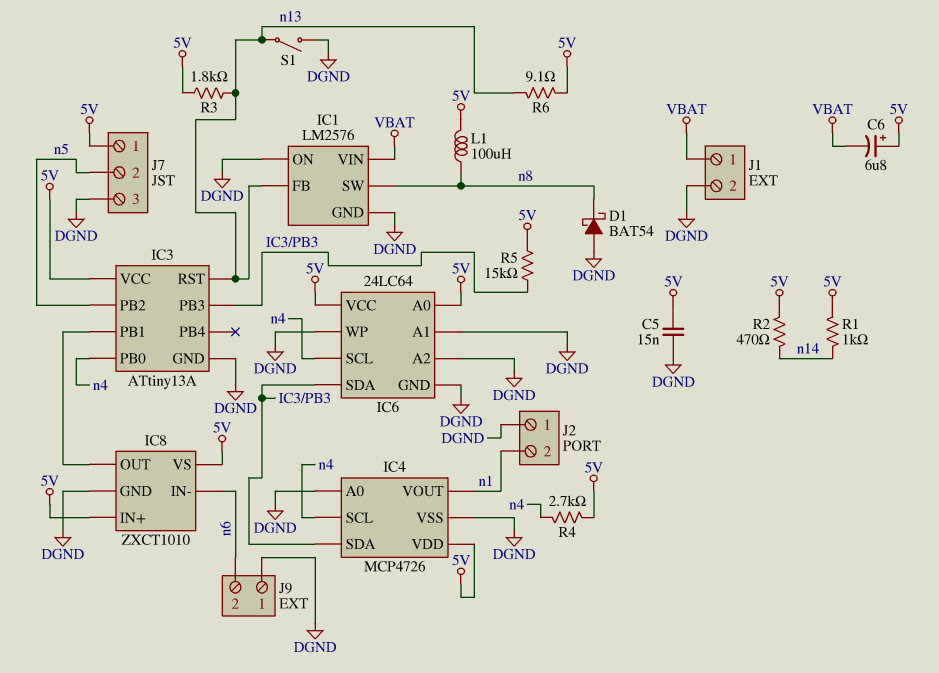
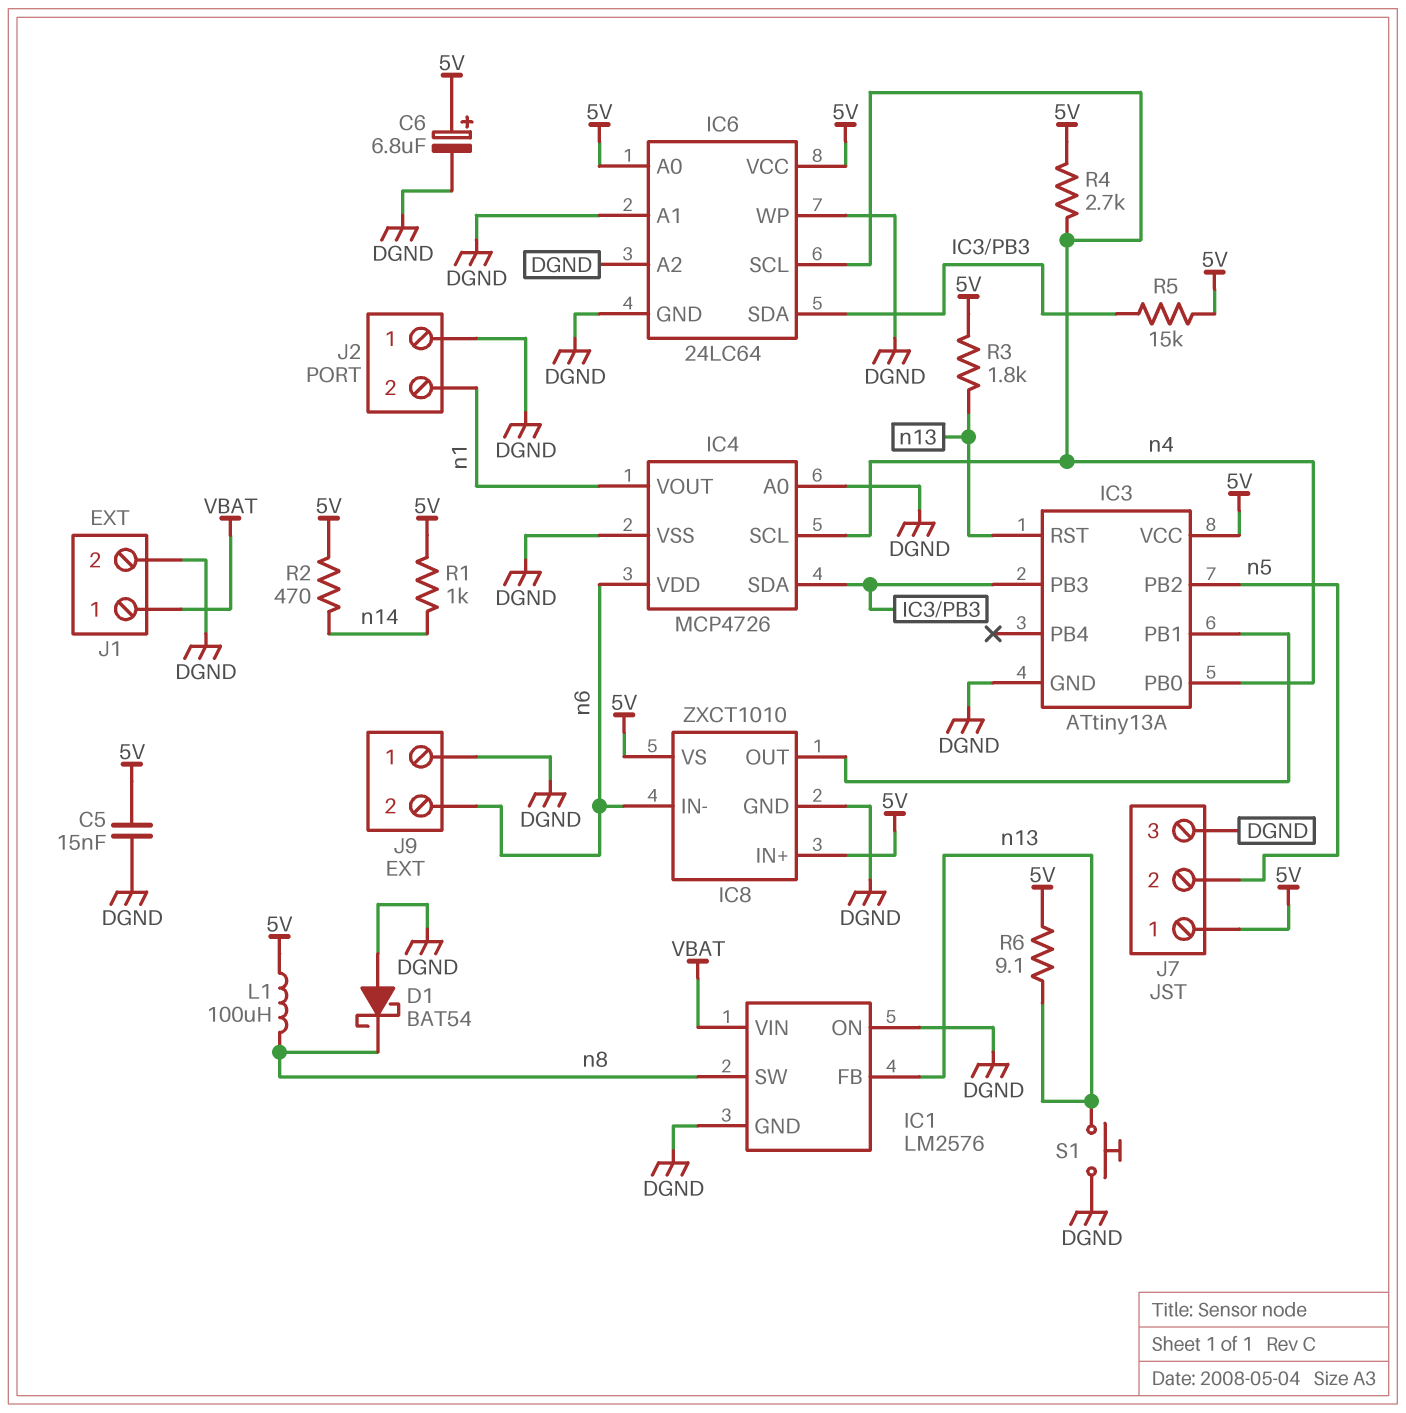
C6: 6.8uF (plus 5V, minus VBAT) -> 6.8uF (plus 5V, minus DGND)
IC4 pin VDD: 5V -> n6
S1: switch (DGND, n13) -> button (DGND, n13)

